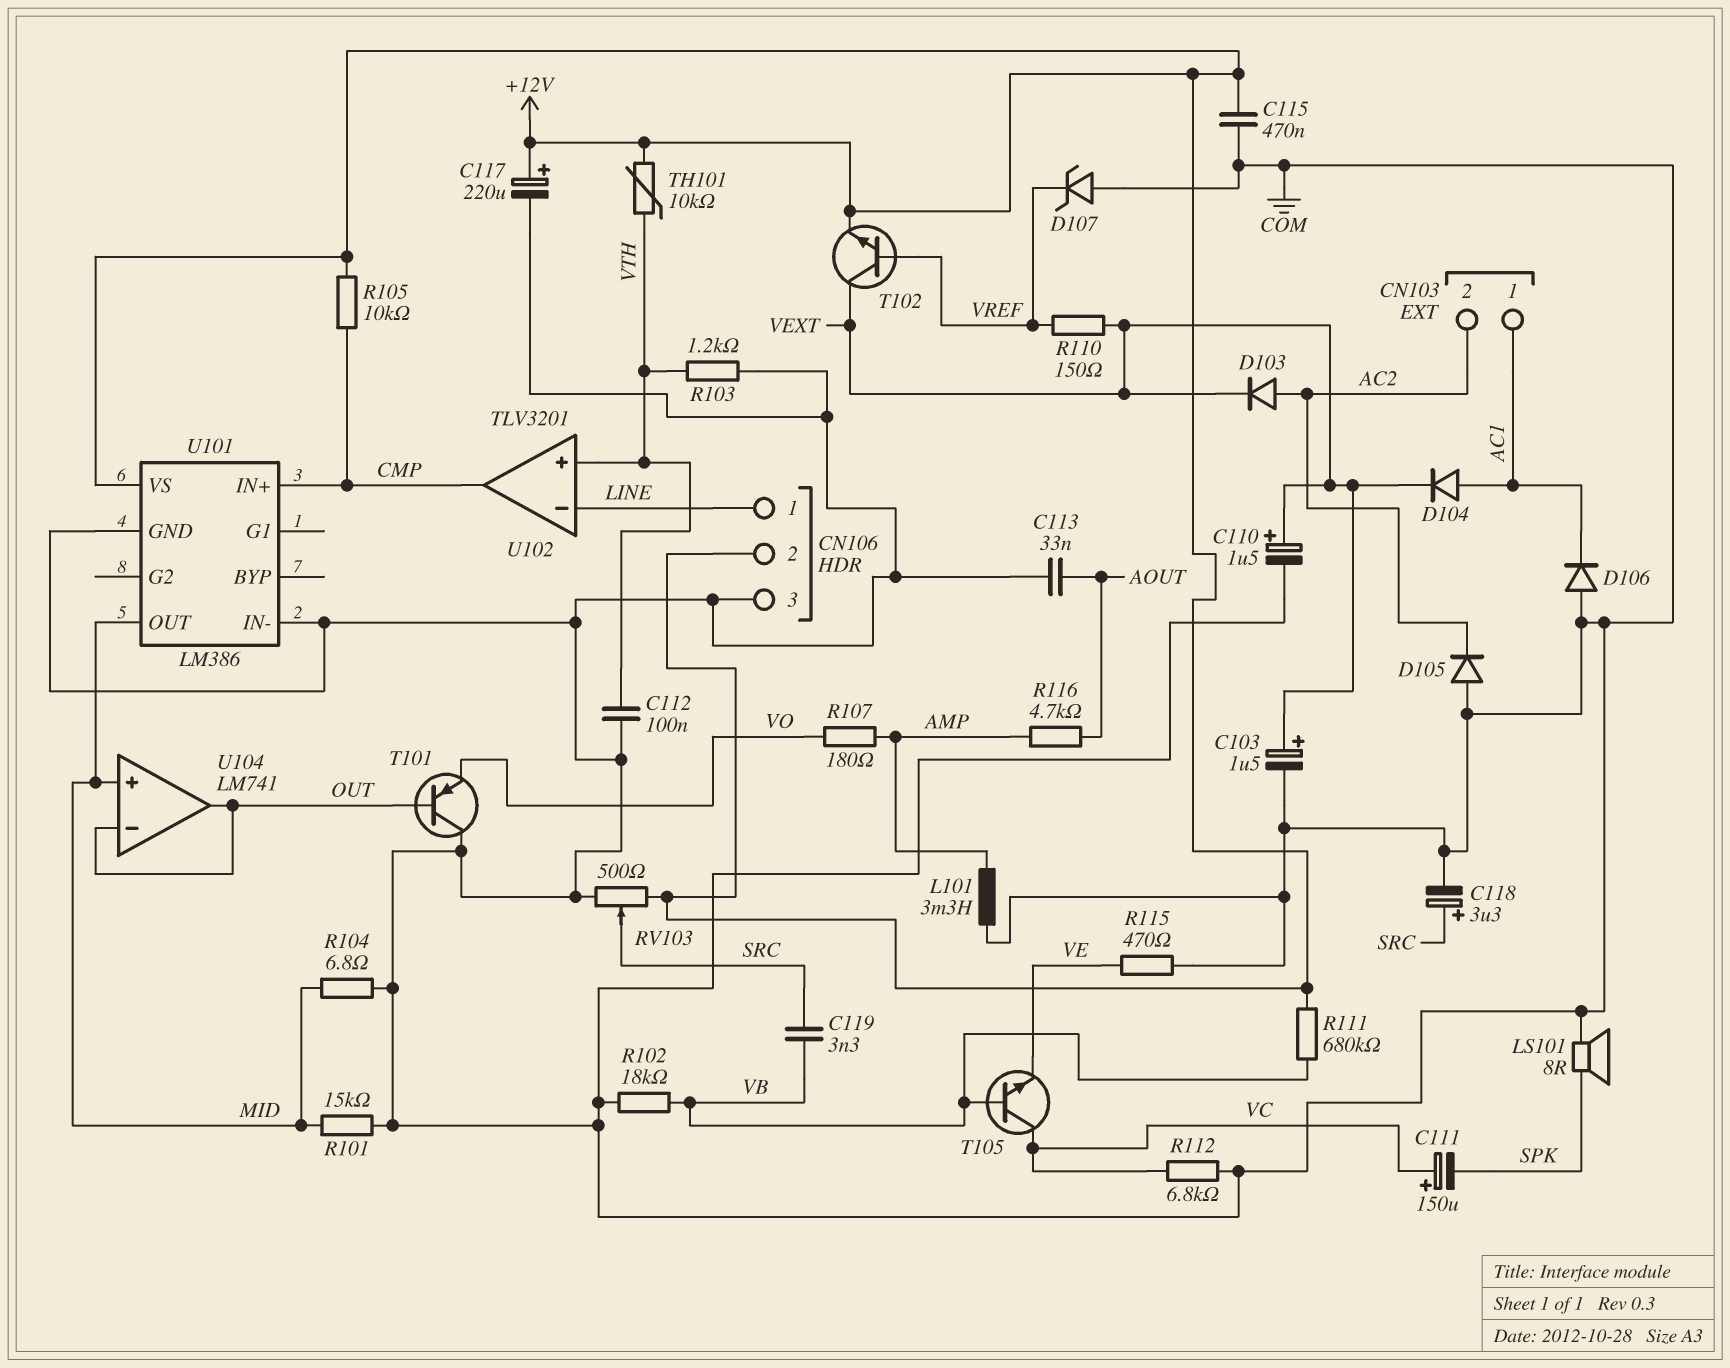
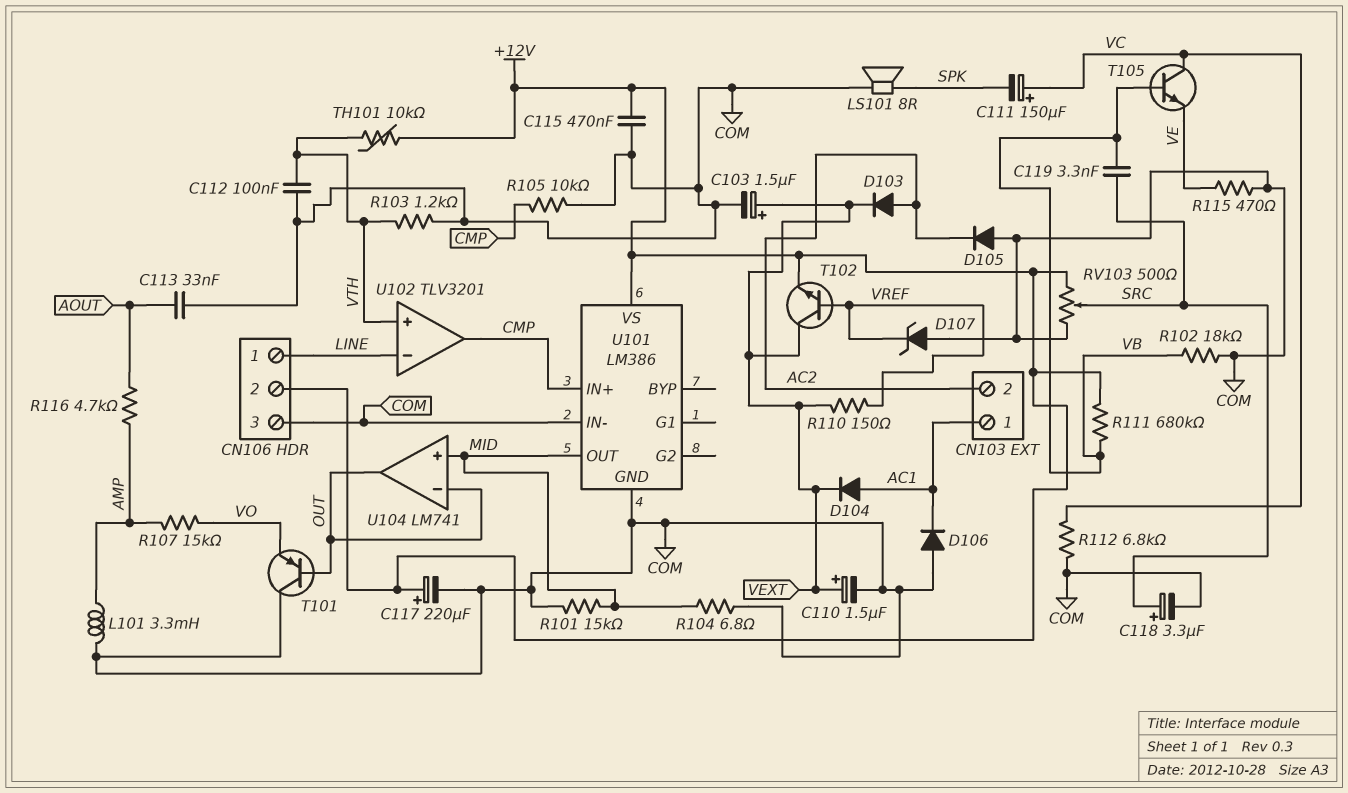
R105: 10k (+12V, CMP) -> 10k (CMP, COM)
R107: 180 (AMP, VO) -> 15k (AMP, VO)

